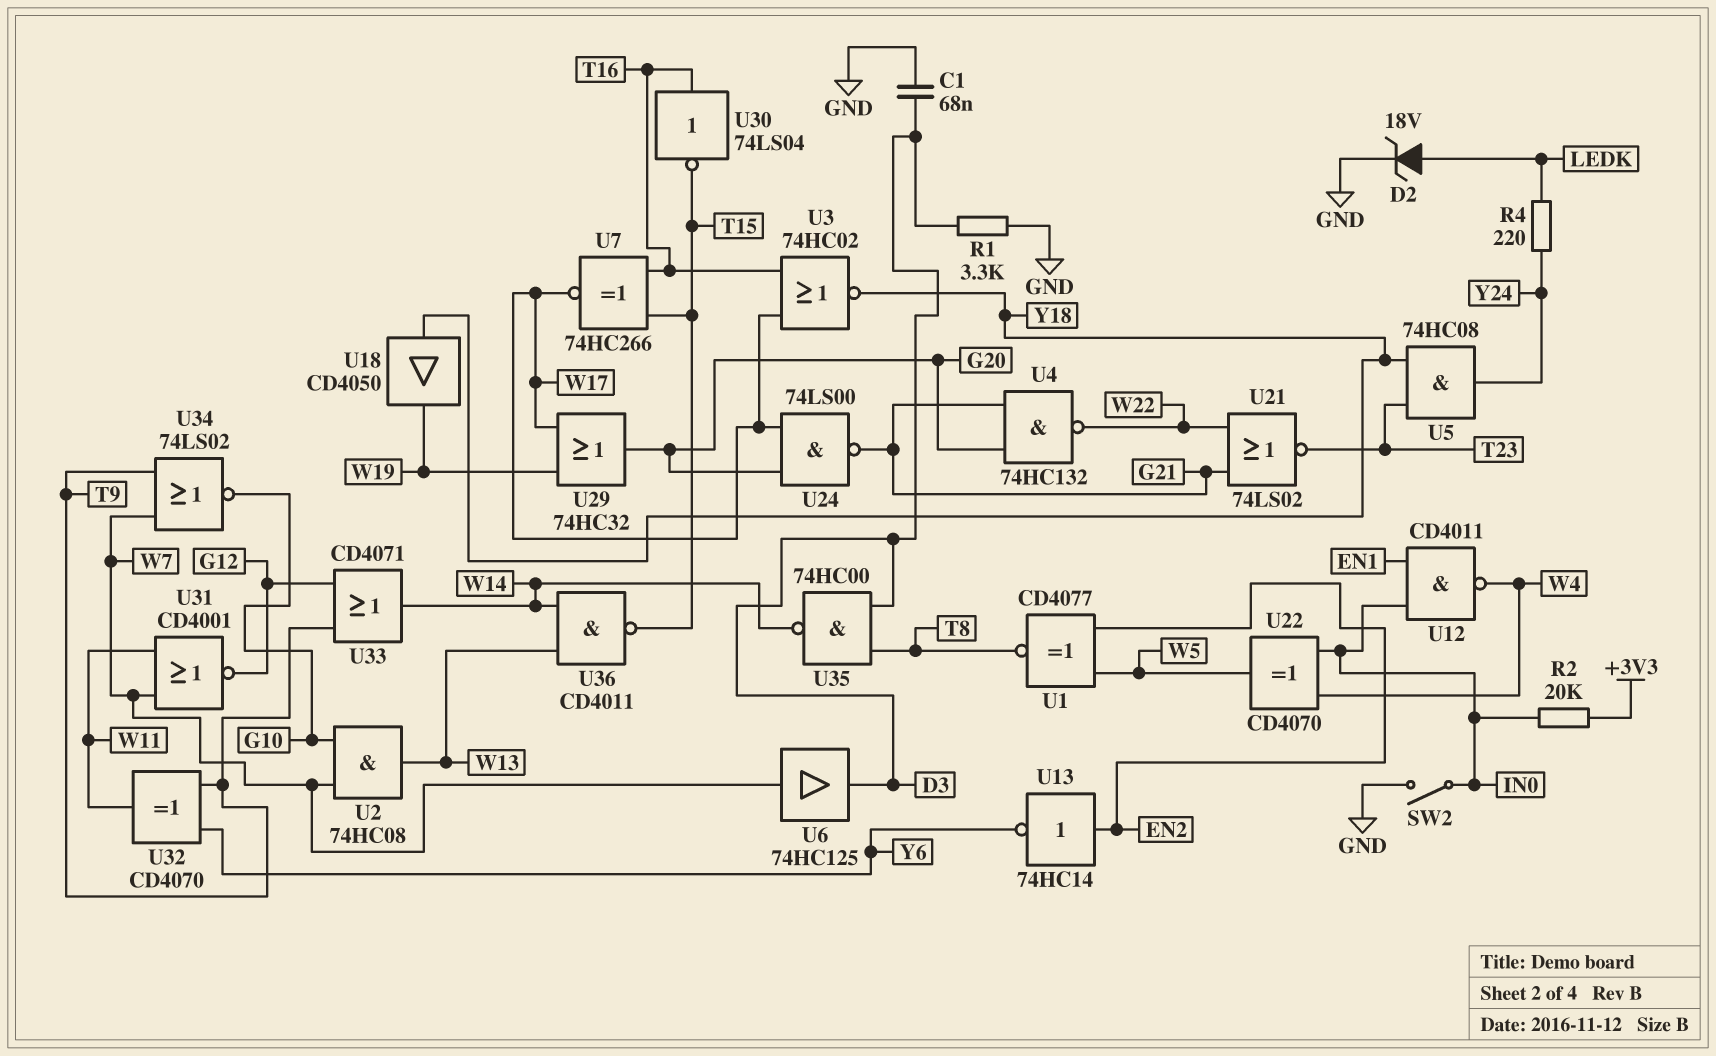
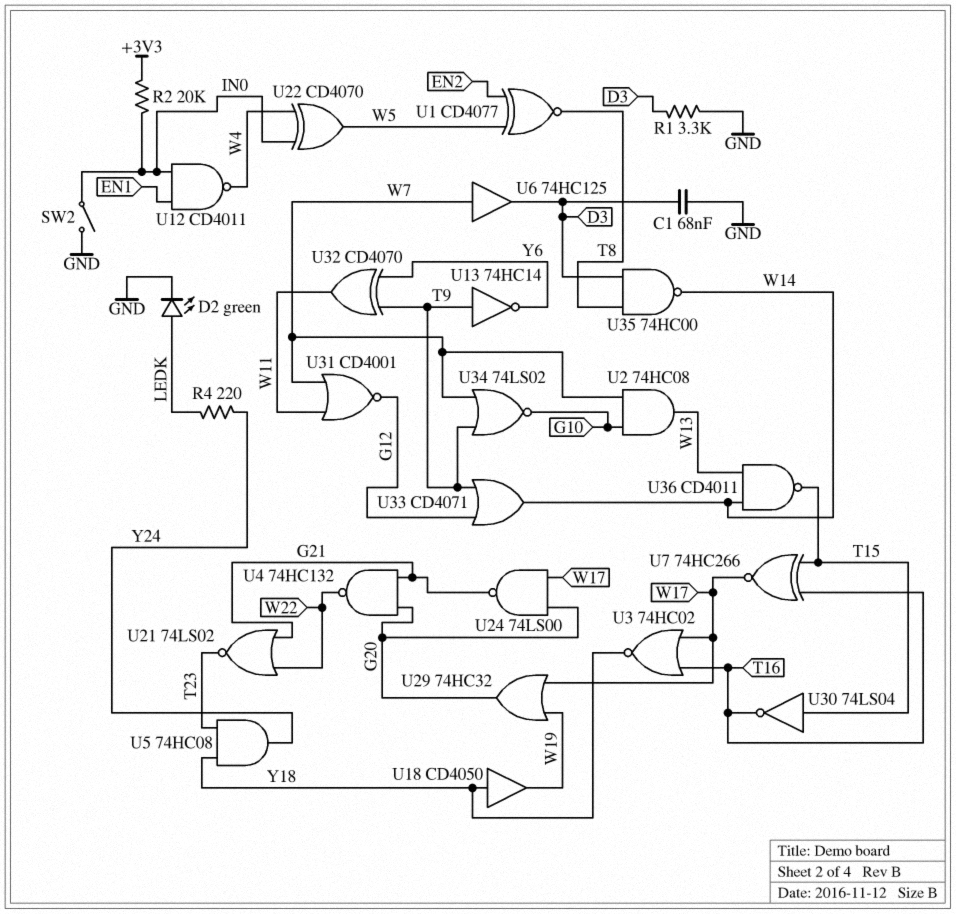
D2: zener 18V (A LEDK, K GND) -> LED green (A LEDK, K GND)
U13: NOT 74HC14 (in EN2, out Y6) -> NOT 74HC14 (in T9, out Y6)
U30: NOT 74LS04 (in T16, out T15) -> NOT 74LS04 (in T15, out T16)

